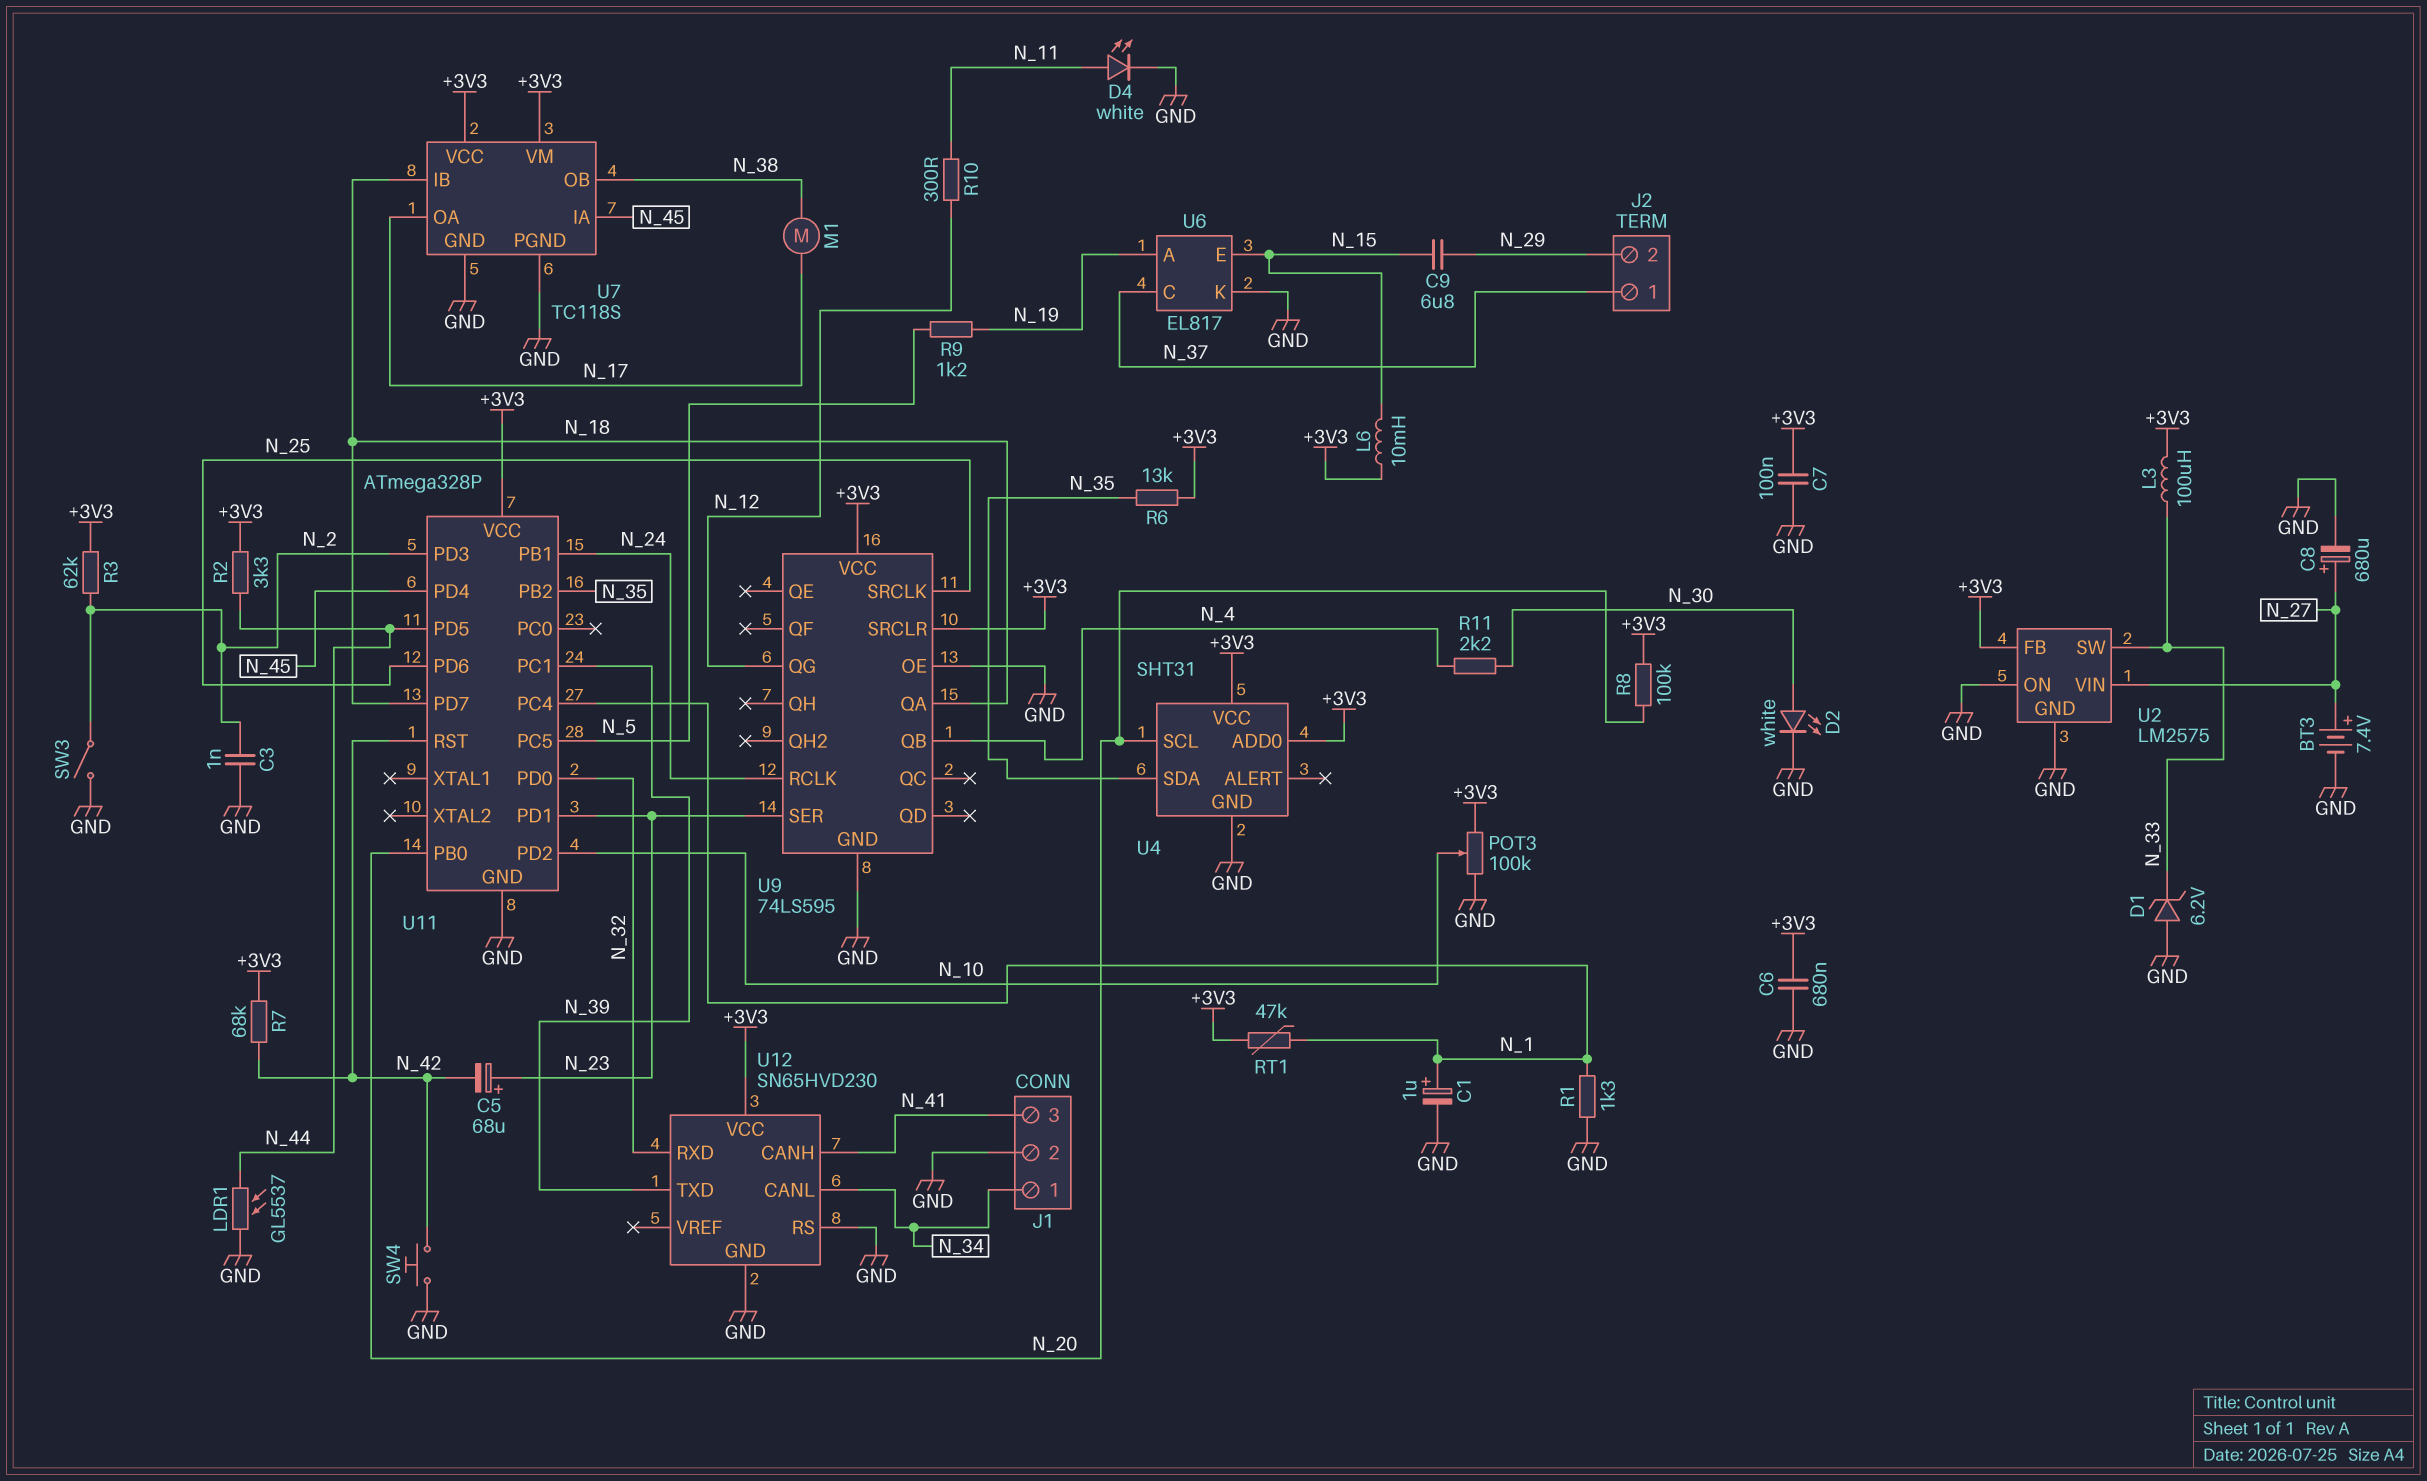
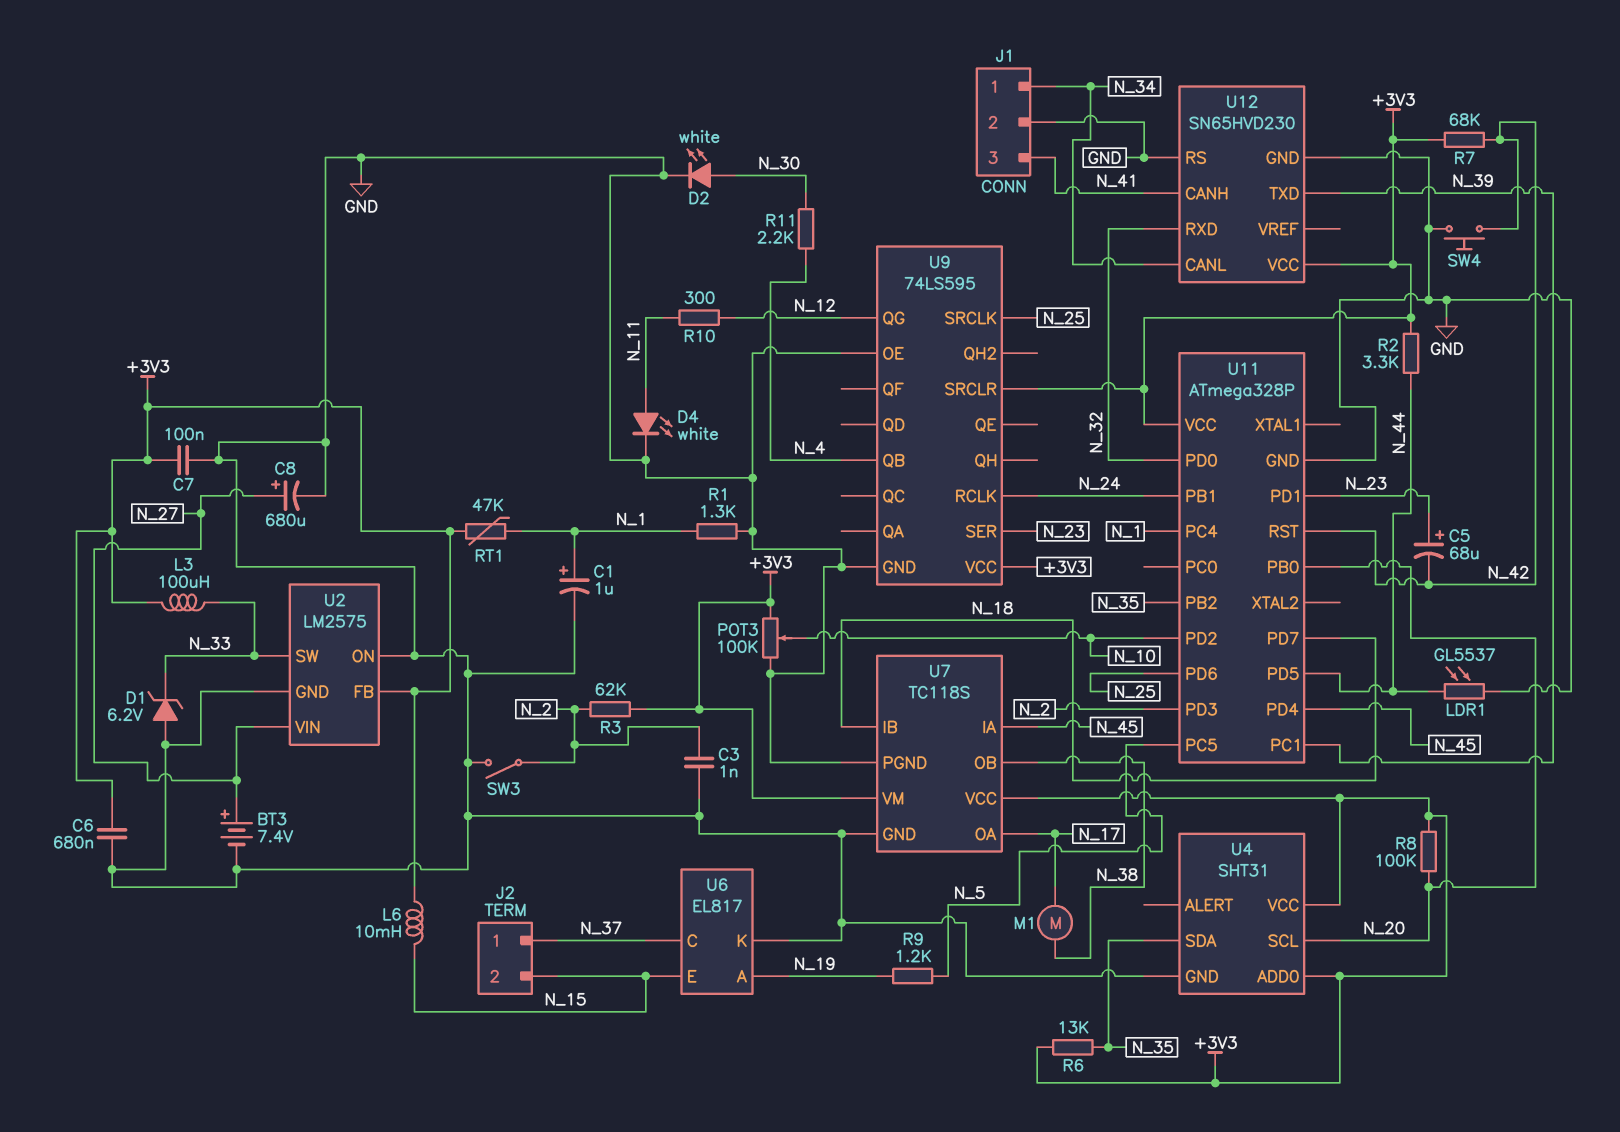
C9: 6.8uF (N_15, N_29) -> none
J2 pin 2: N_29 -> N_15
U9 pin QA: N_18 -> none

